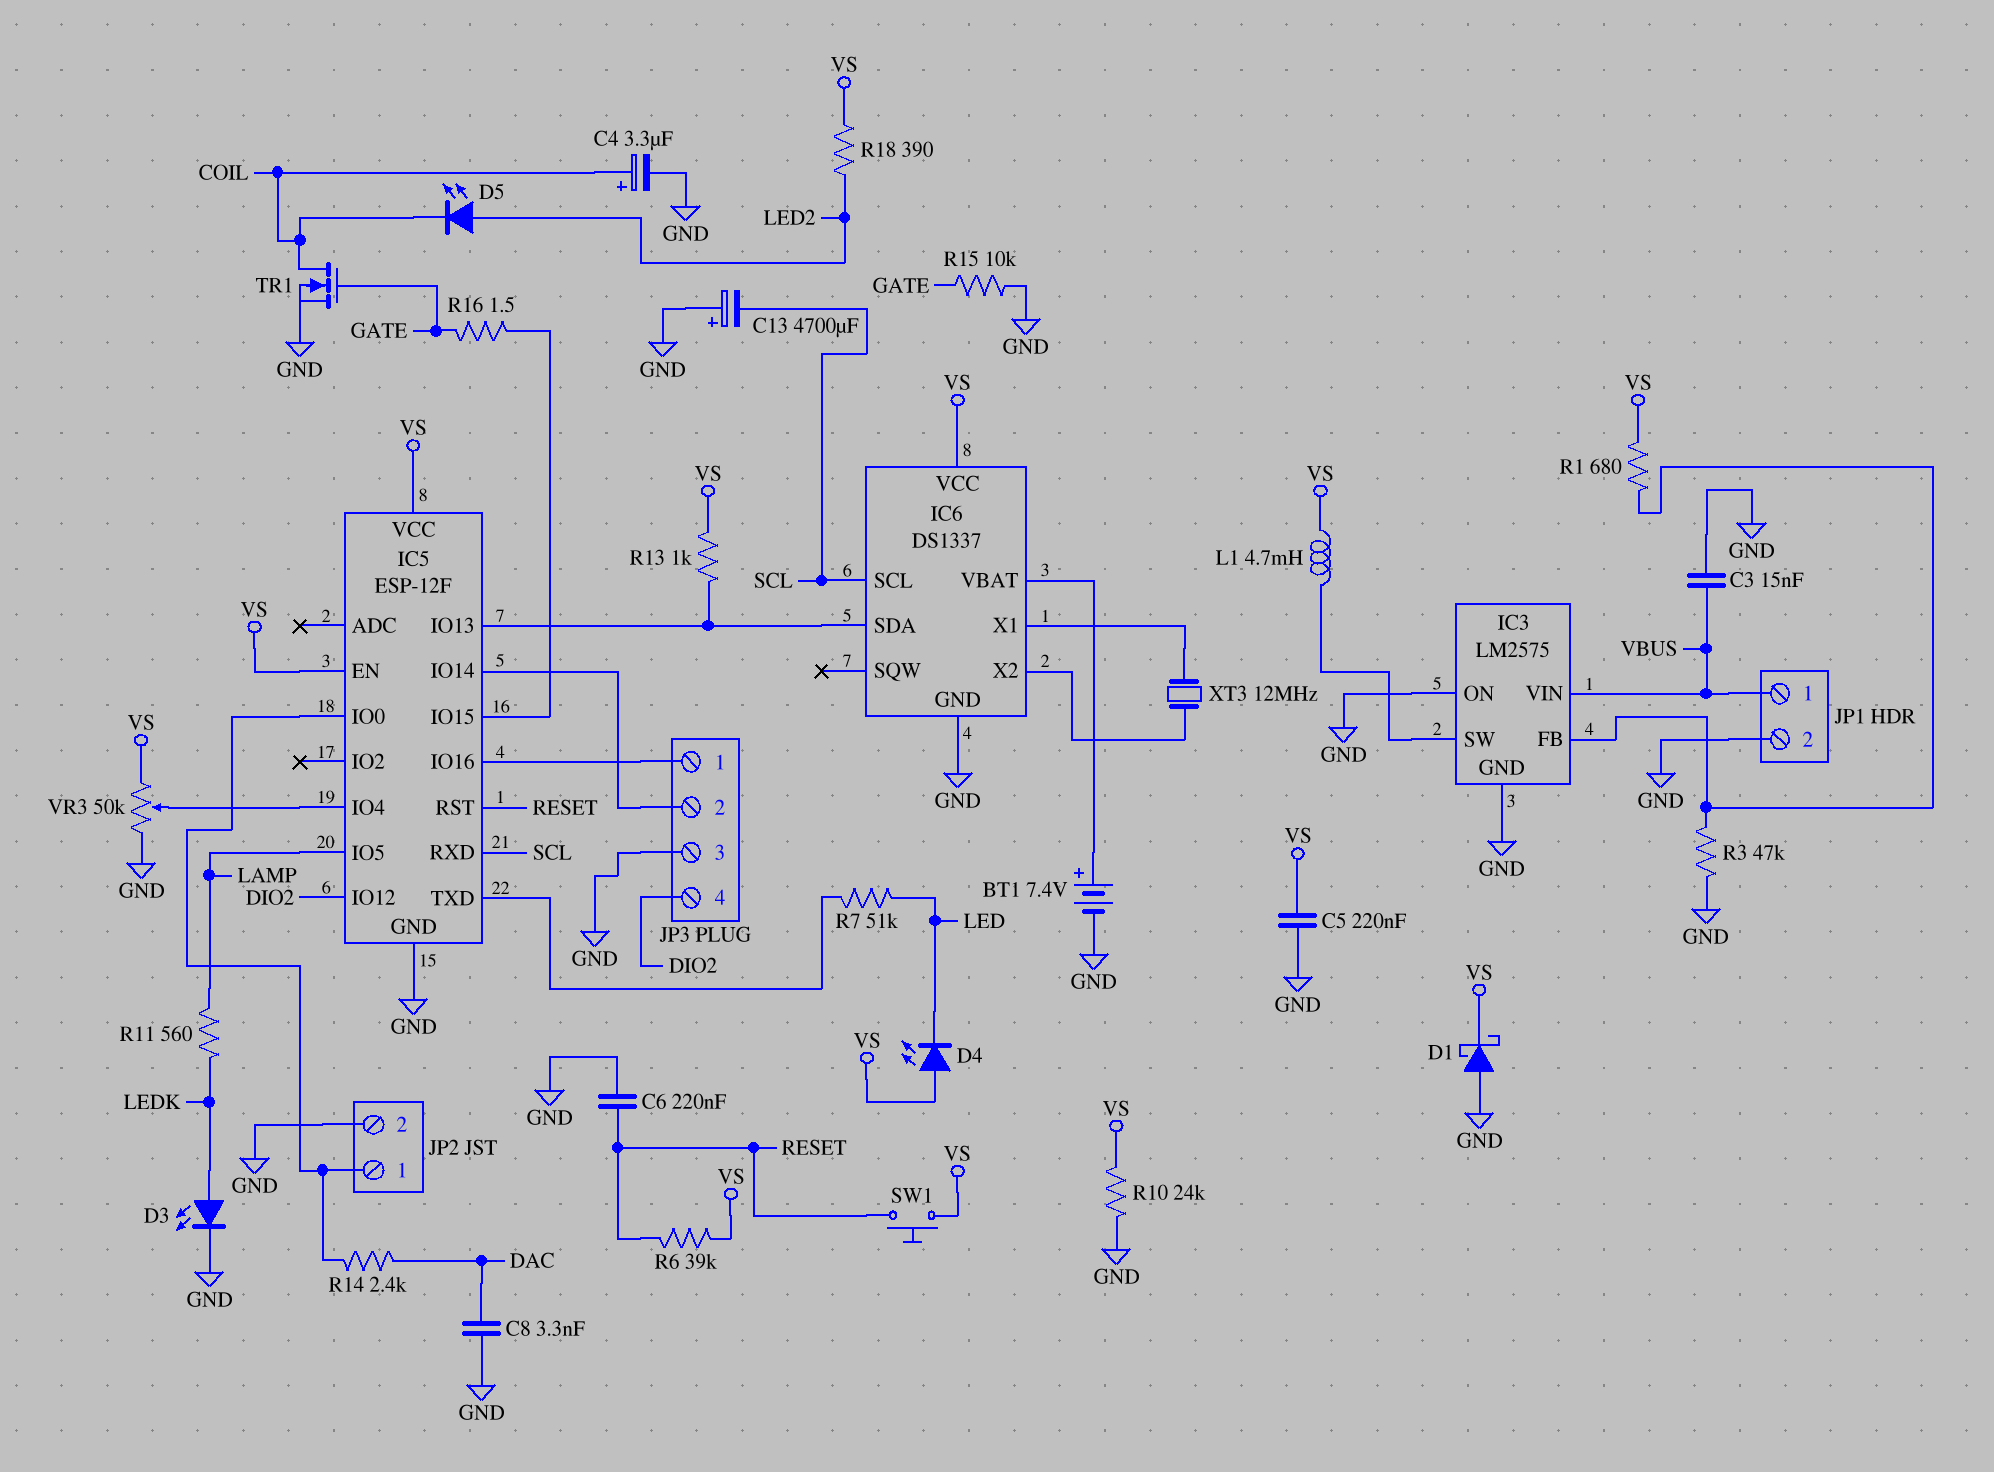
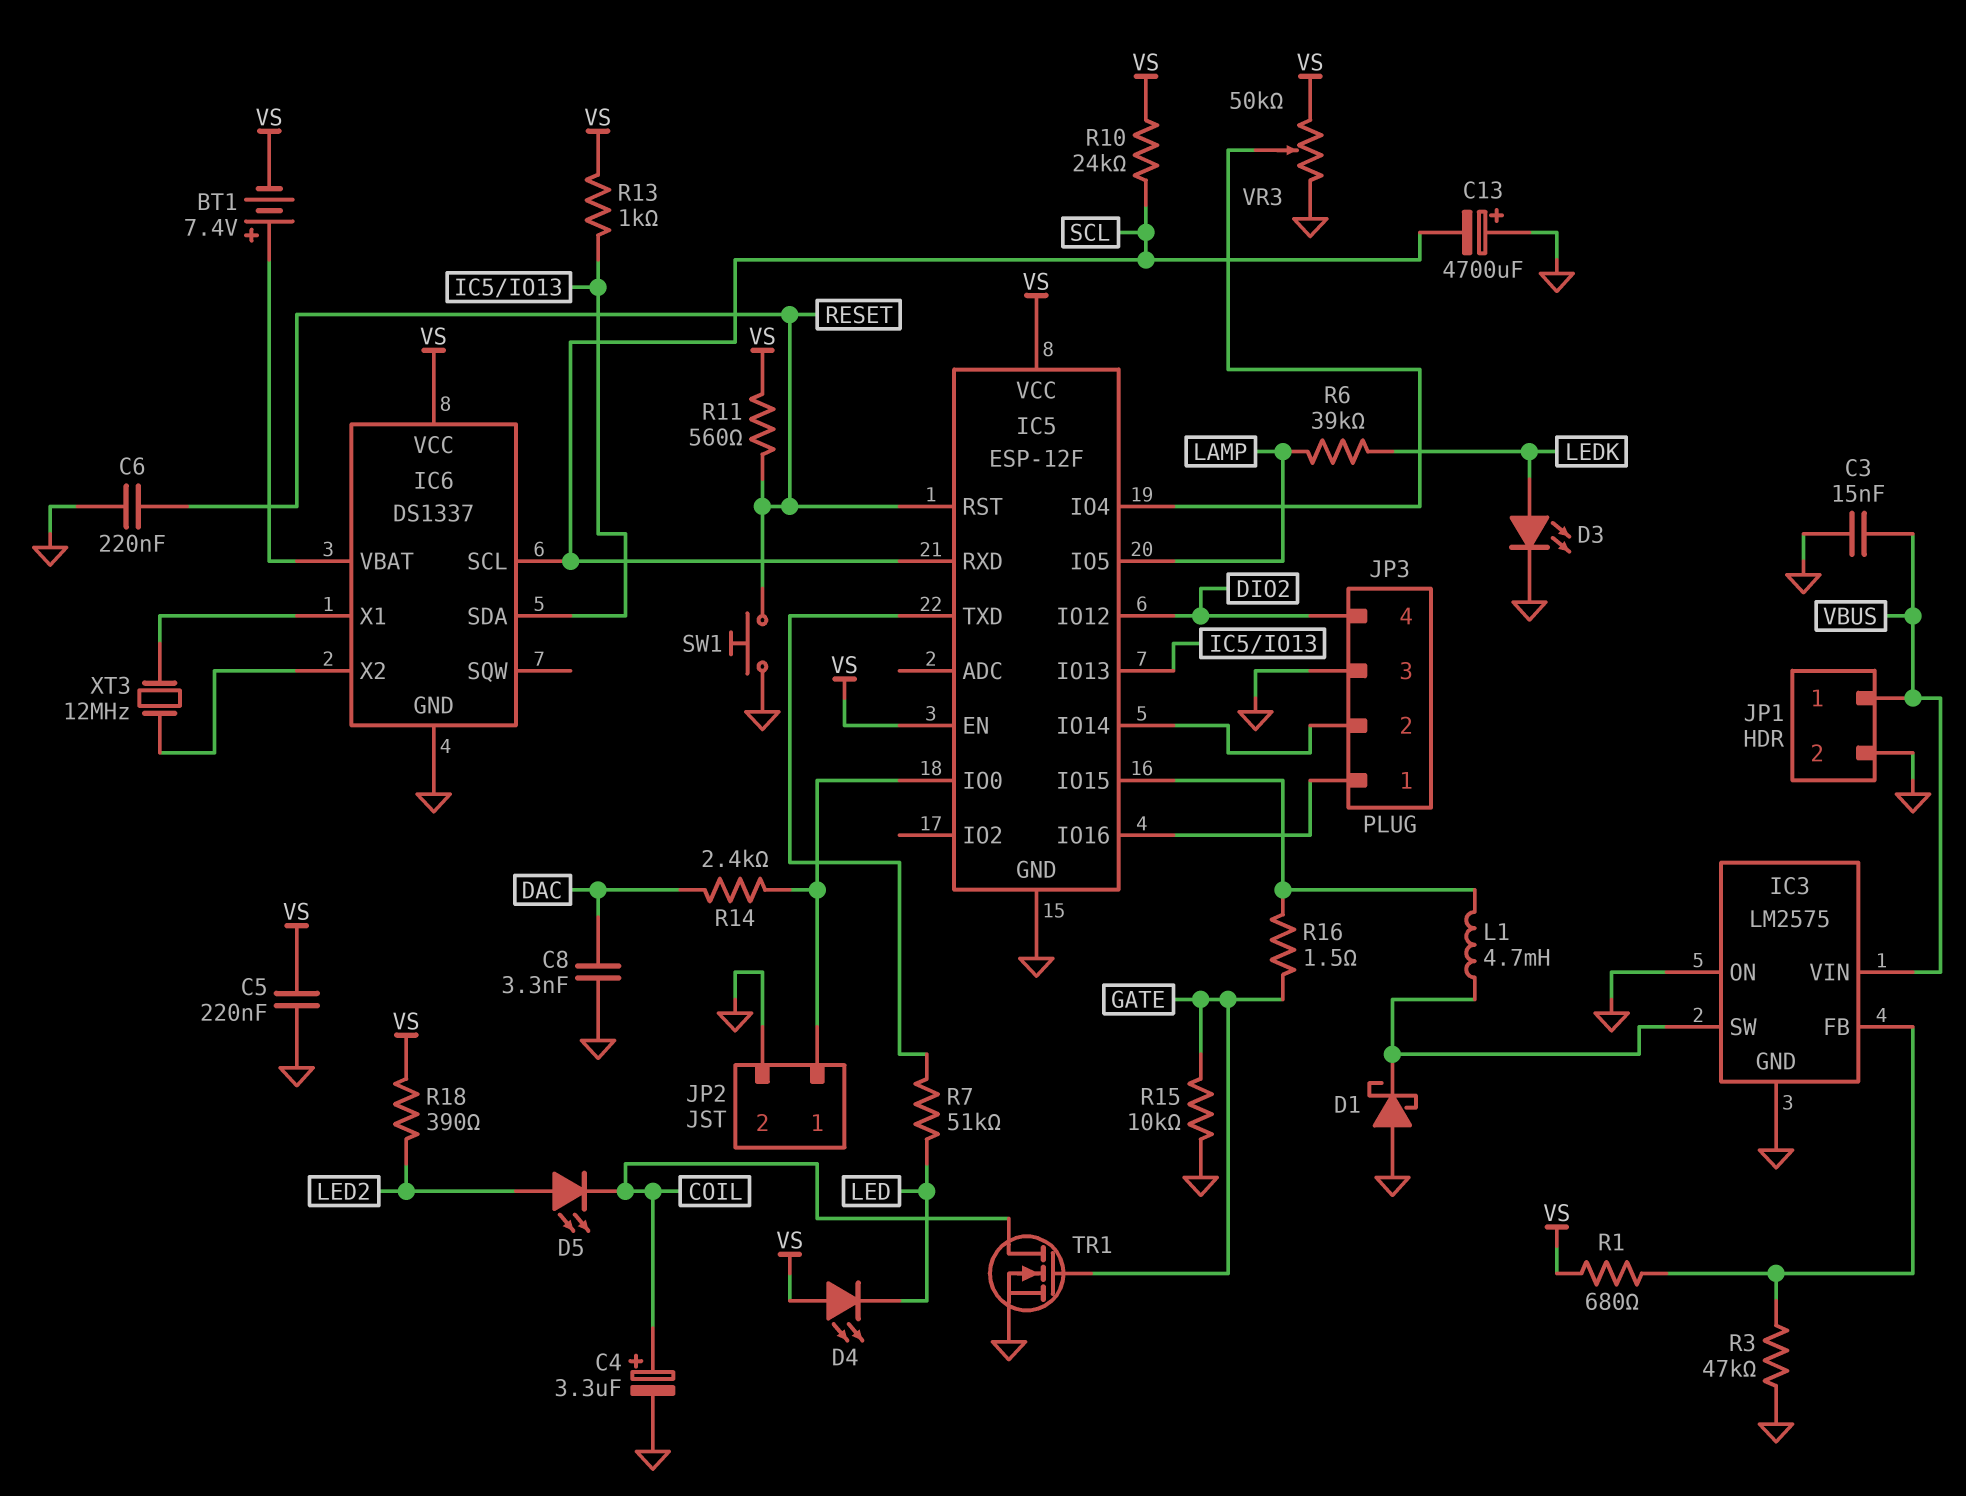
BT1: 7.4V (plus IC6/VBAT, minus GND) -> 7.4V (plus IC6/VBAT, minus VS)
D1: schottky (A GND, K VS) -> schottky (A GND, K IC3/SW)
L1: 4.7mH (IC3/SW, VS) -> 4.7mH (IC3/SW, IC5/IO15)
R6: 39k (RESET, VS) -> 39k (LAMP, LEDK)
R10: 24k (GND, VS) -> 24k (SCL, VS)
R11: 560 (LAMP, LEDK) -> 560 (RESET, VS)
SW1: button (RESET, VS) -> button (GND, RESET)

